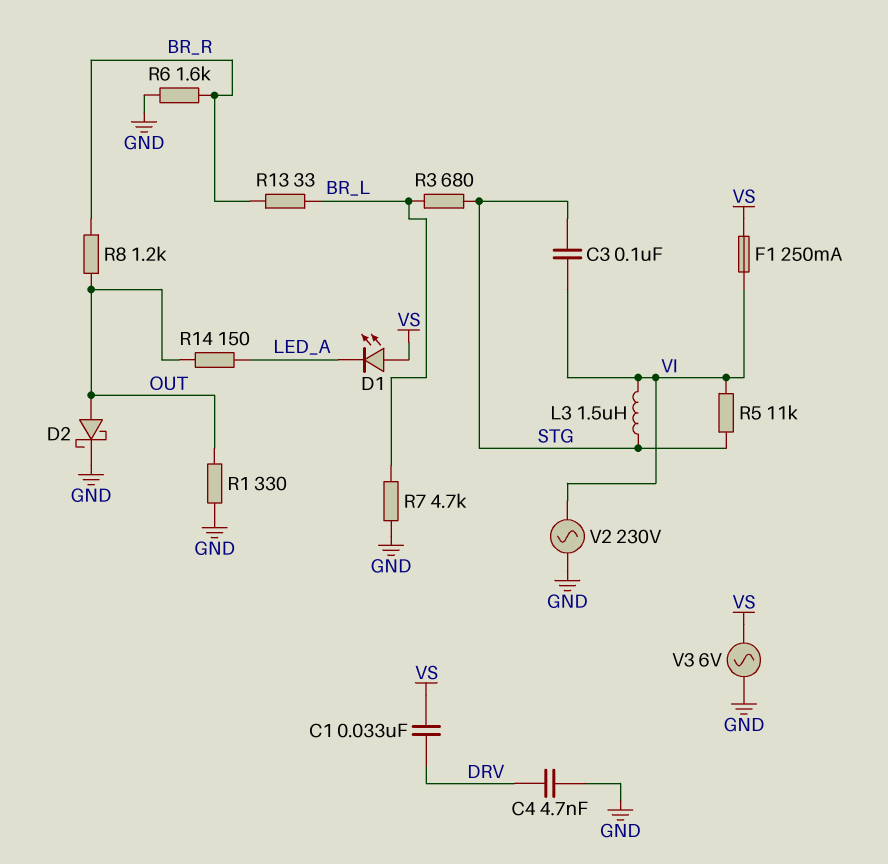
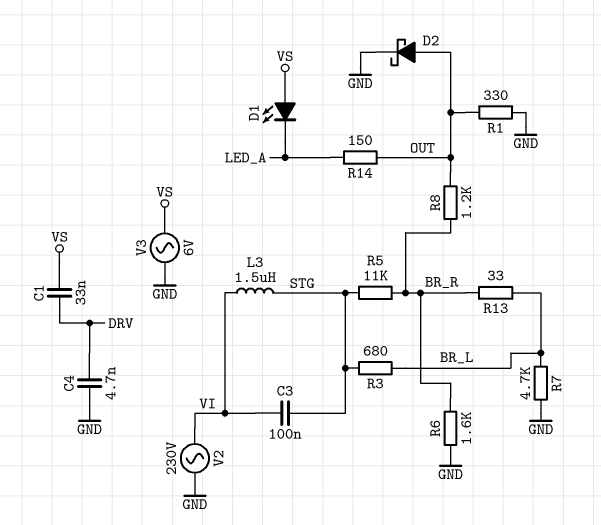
F1: 250mA (VI, VS) -> none
R5: 11k (STG, VI) -> 11k (BR_R, STG)

